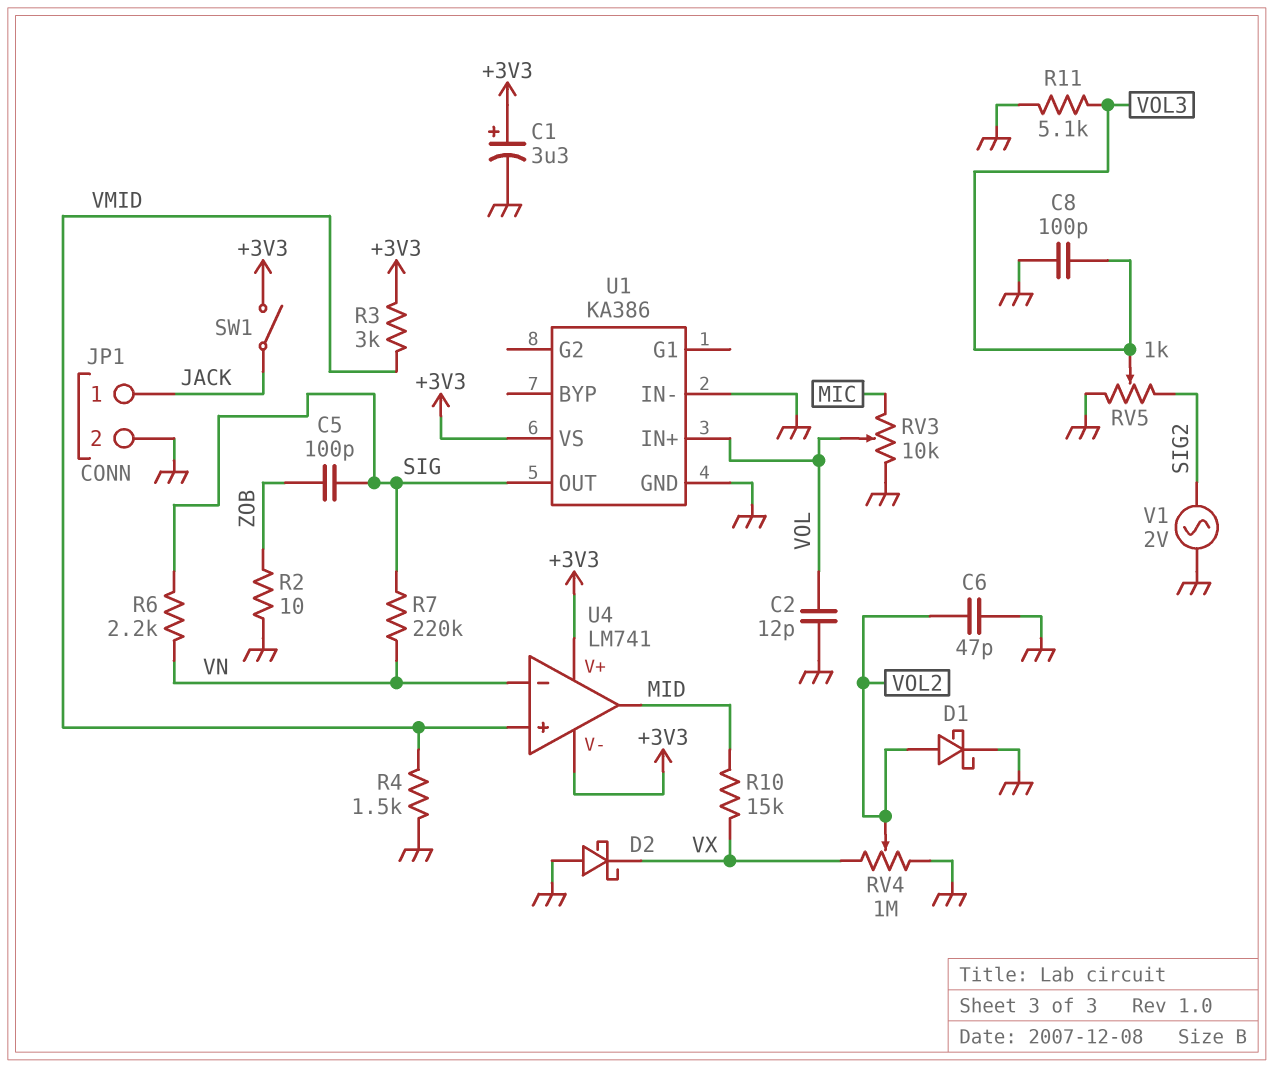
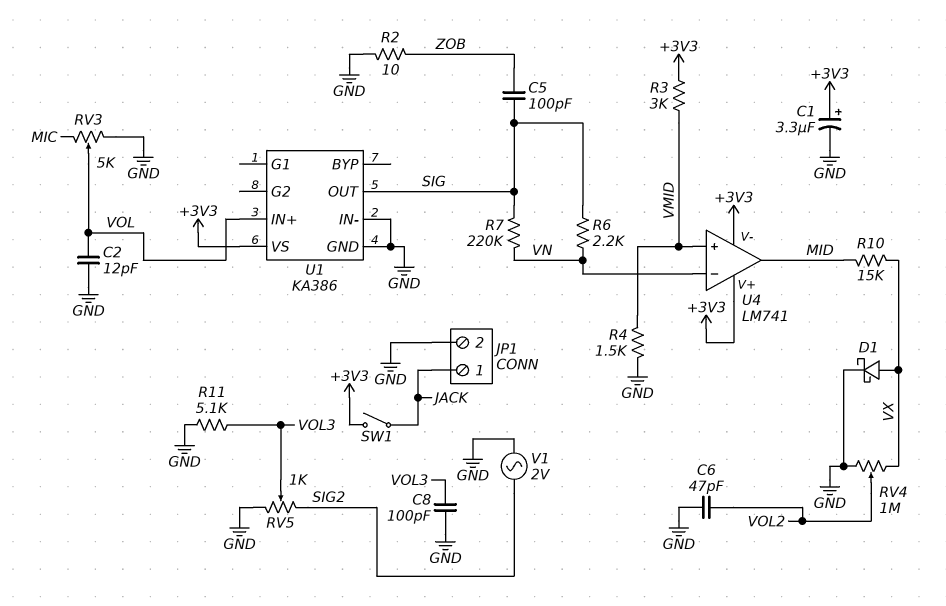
D1: schottky (A VOL2, K GND) -> schottky (A VX, K GND)
D2: schottky (A GND, K VX) -> none
RV3: 10k (GND, MIC, wiper VOL) -> 5k (GND, MIC, wiper VOL)

